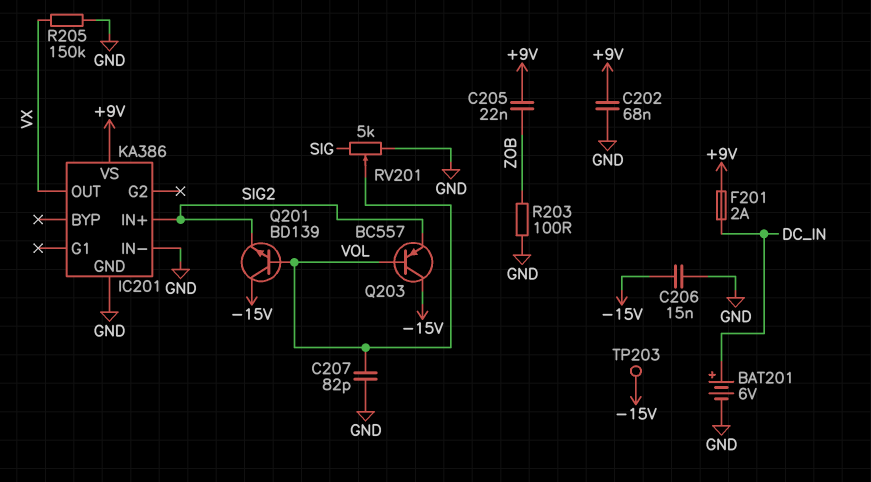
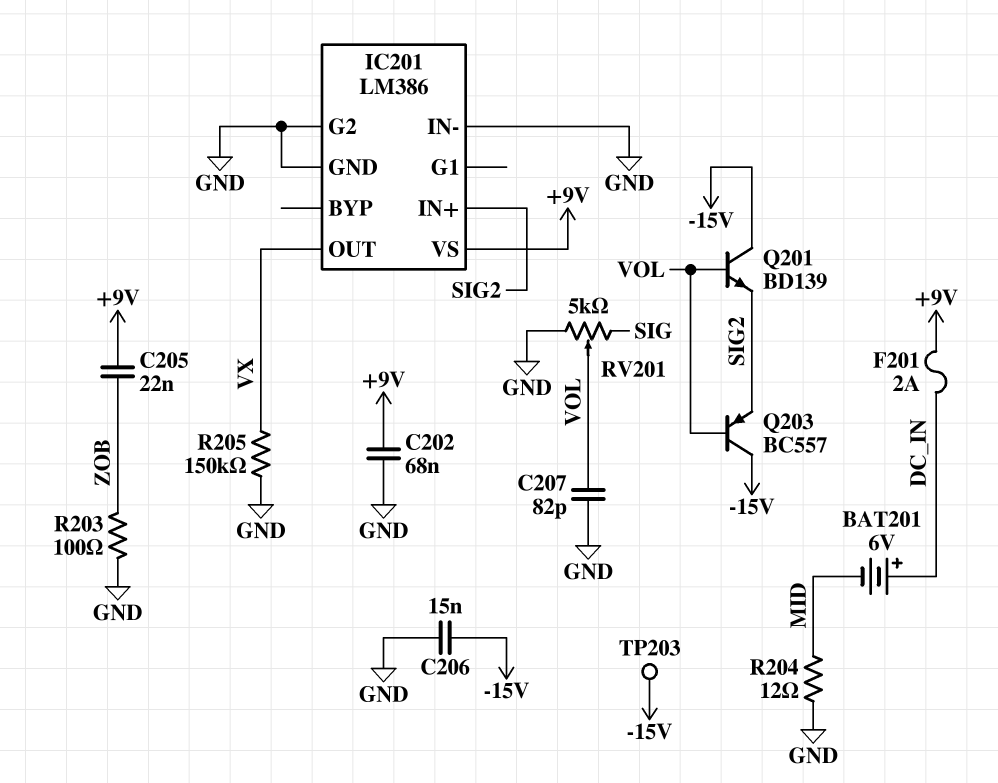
BAT201: 6V (plus DC_IN, minus GND) -> 6V (plus DC_IN, minus MID)
IC201: KA386 -> LM386
IC201 pin G2: none -> GND
R204: none -> 12 (GND, MID)

